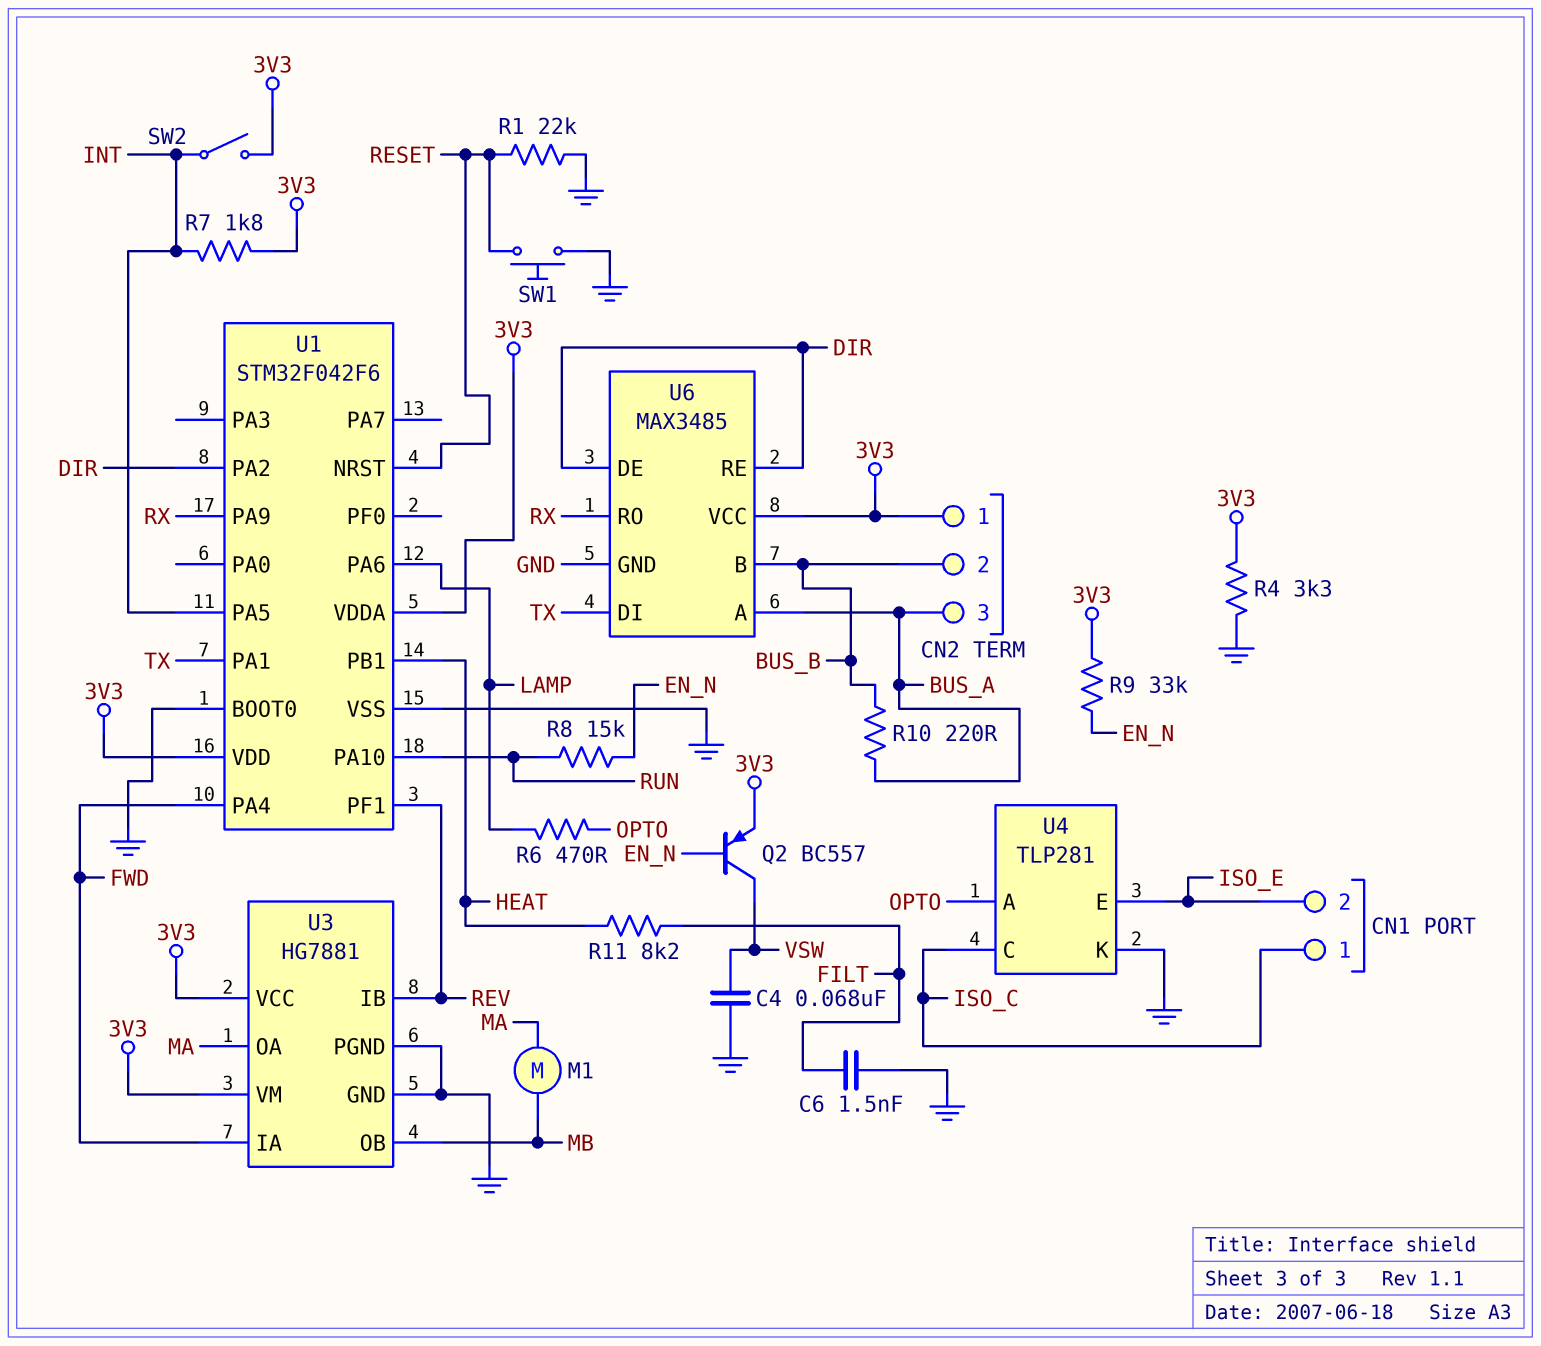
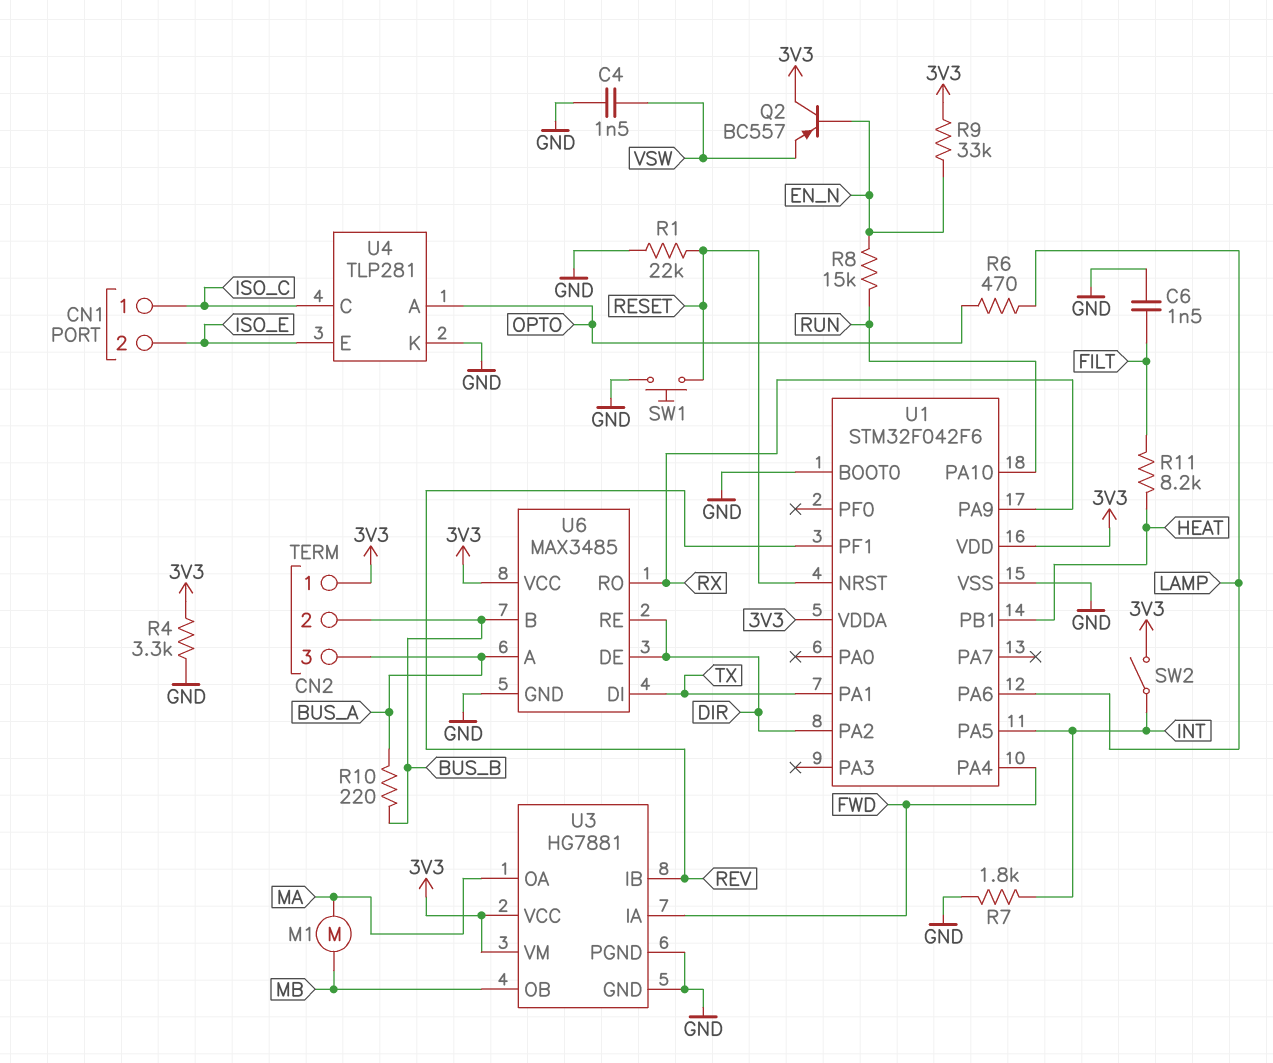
C4: 68nF (GND, VSW) -> 1.5nF (GND, VSW)
Q2: PNP BC557 (B EN_N, C VSW, E 3V3) -> PNP BC557 (B EN_N, C 3V3, E VSW)
R7: 1.8k (3V3, INT) -> 1.8k (GND, INT)

